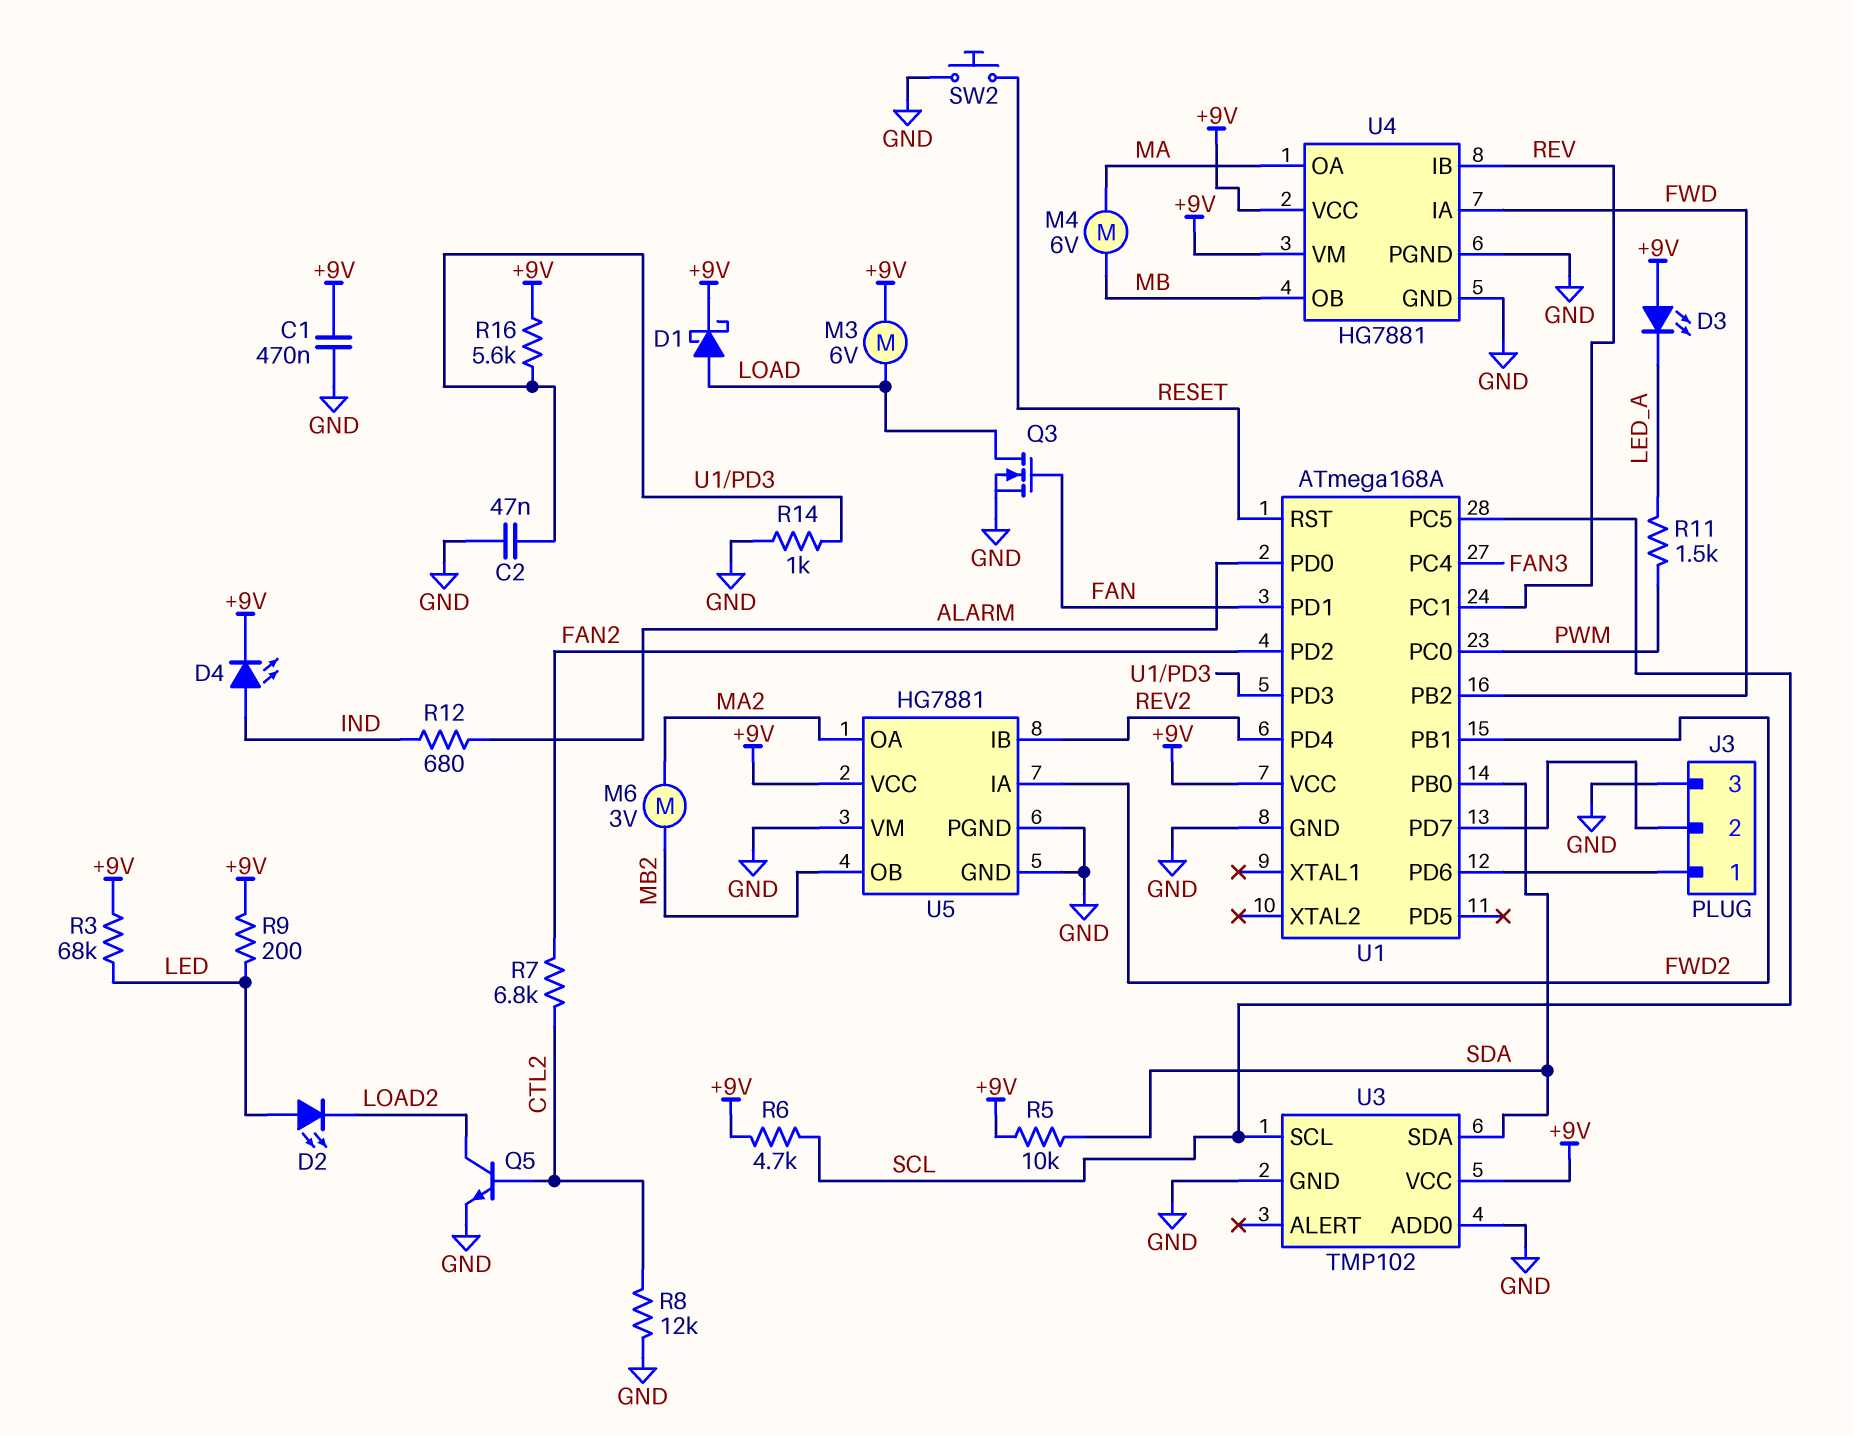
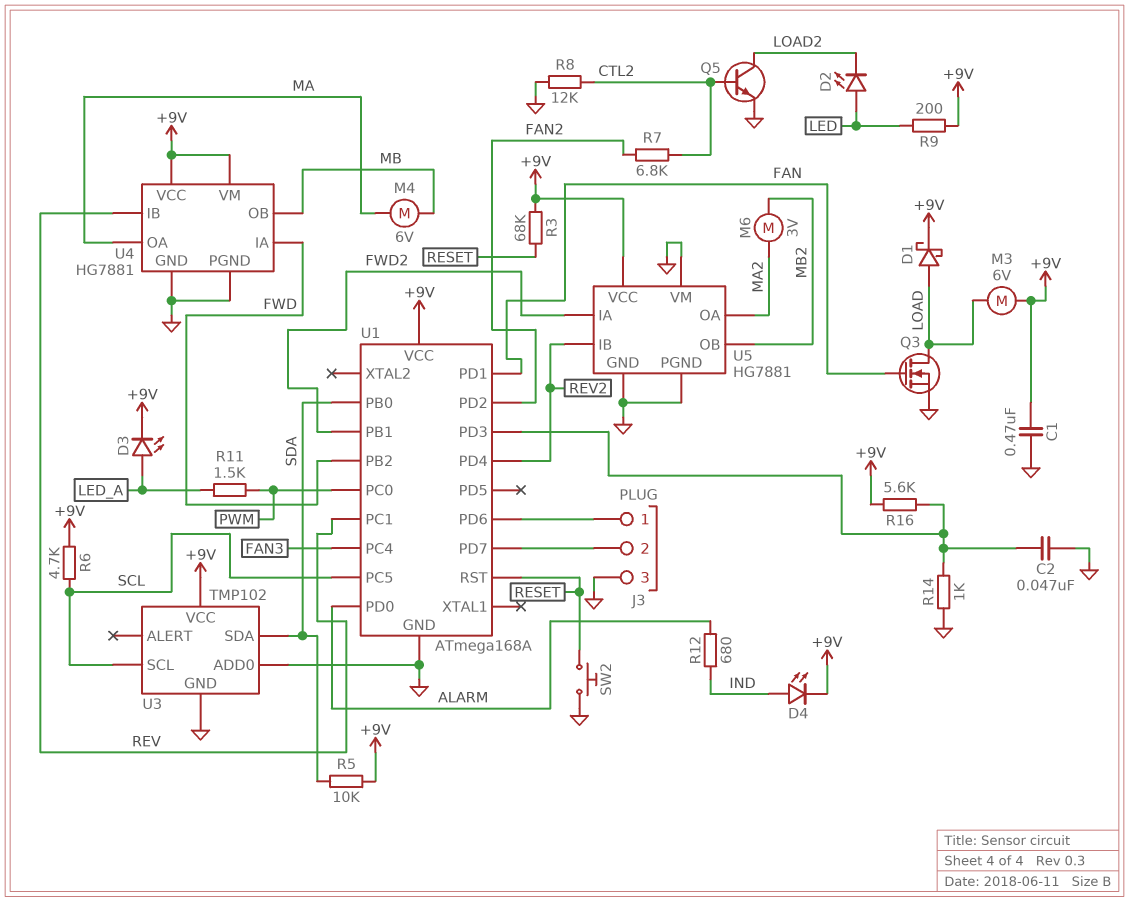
D3: LED (A +9V, K LED_A) -> LED (A LED_A, K +9V)
R3: 68k (+9V, LED) -> 68k (+9V, RESET)

